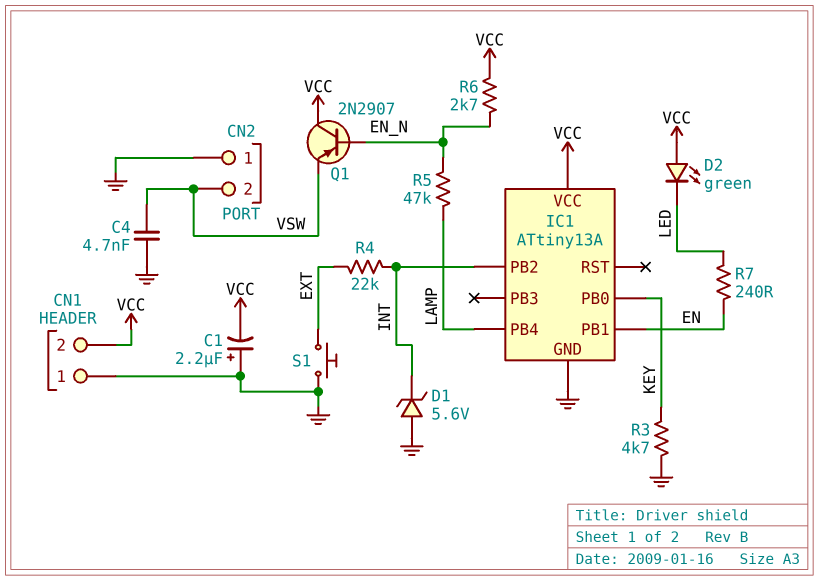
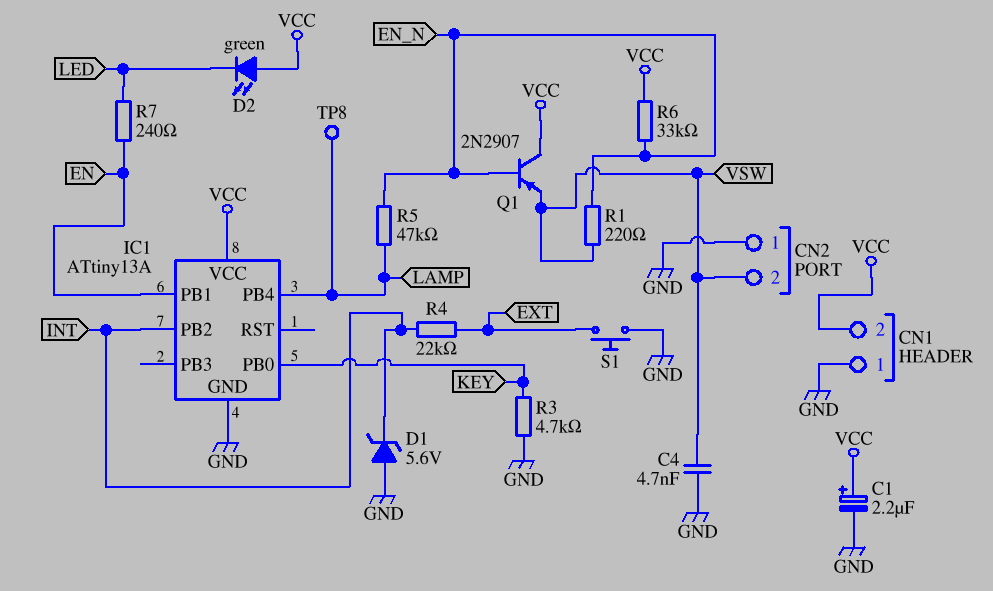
C1: 2.2uF (plus GND, minus VCC) -> 2.2uF (plus VCC, minus GND)
R1: none -> 220 (EN_N, VSW)
R6: 2.7k (EN_N, VCC) -> 33k (EN_N, VCC)
TP8: none -> test point (LAMP)

